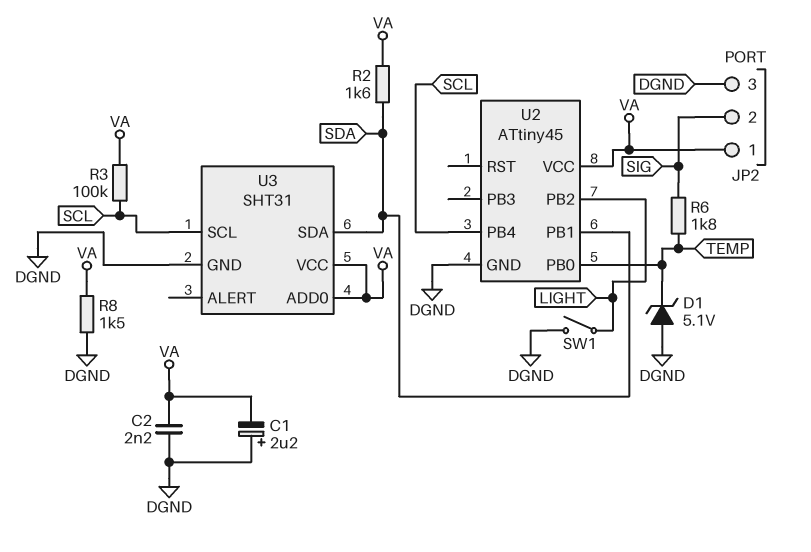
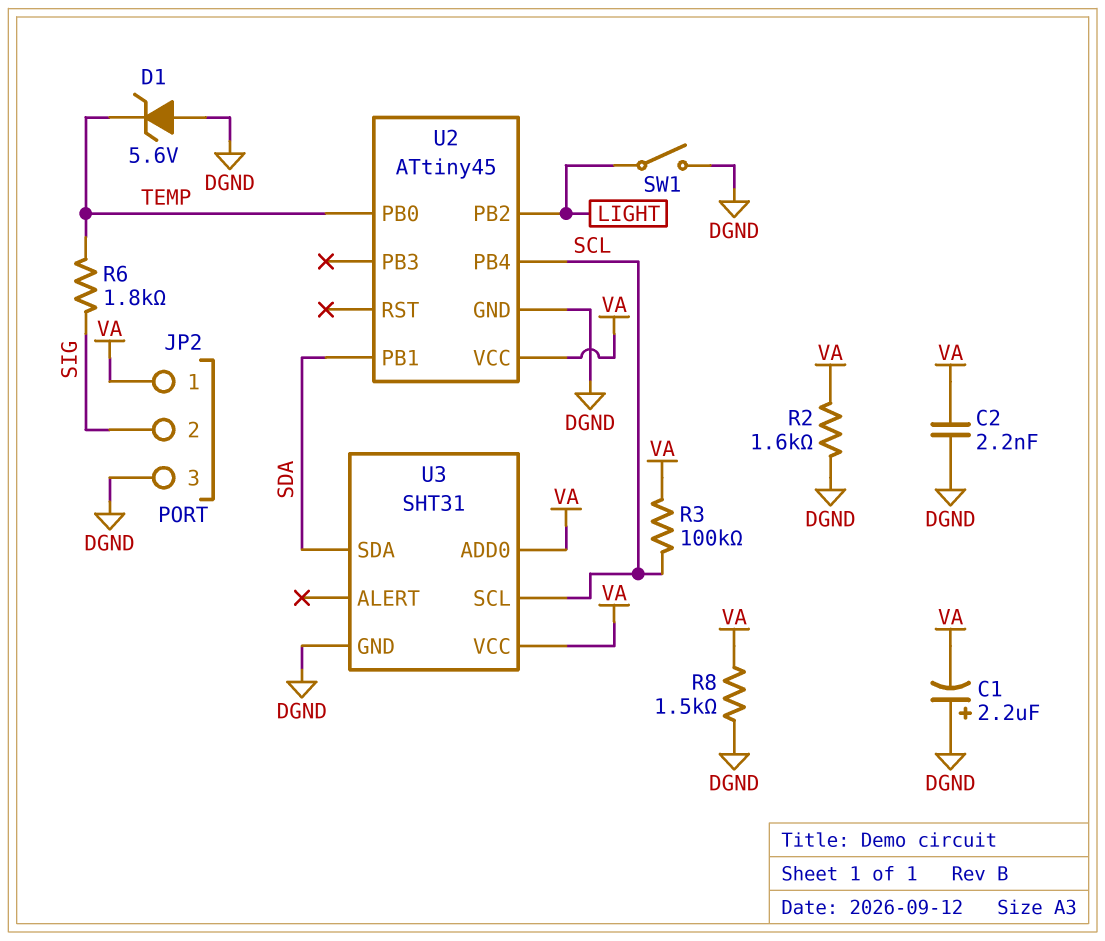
D1: zener 5.1V (A DGND, K TEMP) -> zener 5.6V (A DGND, K TEMP)
R2: 1.6k (SDA, VA) -> 1.6k (DGND, VA)

